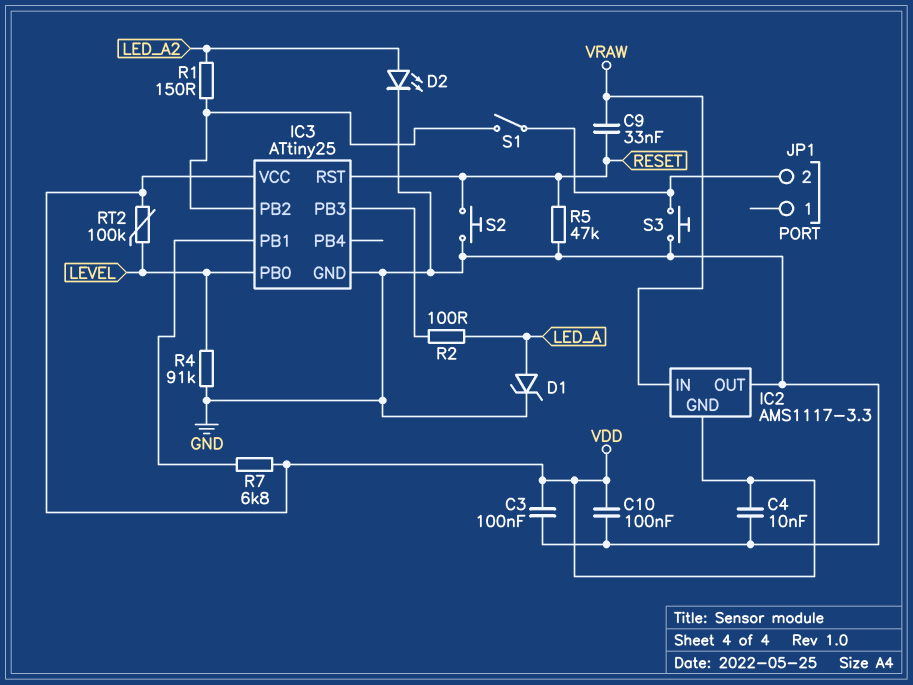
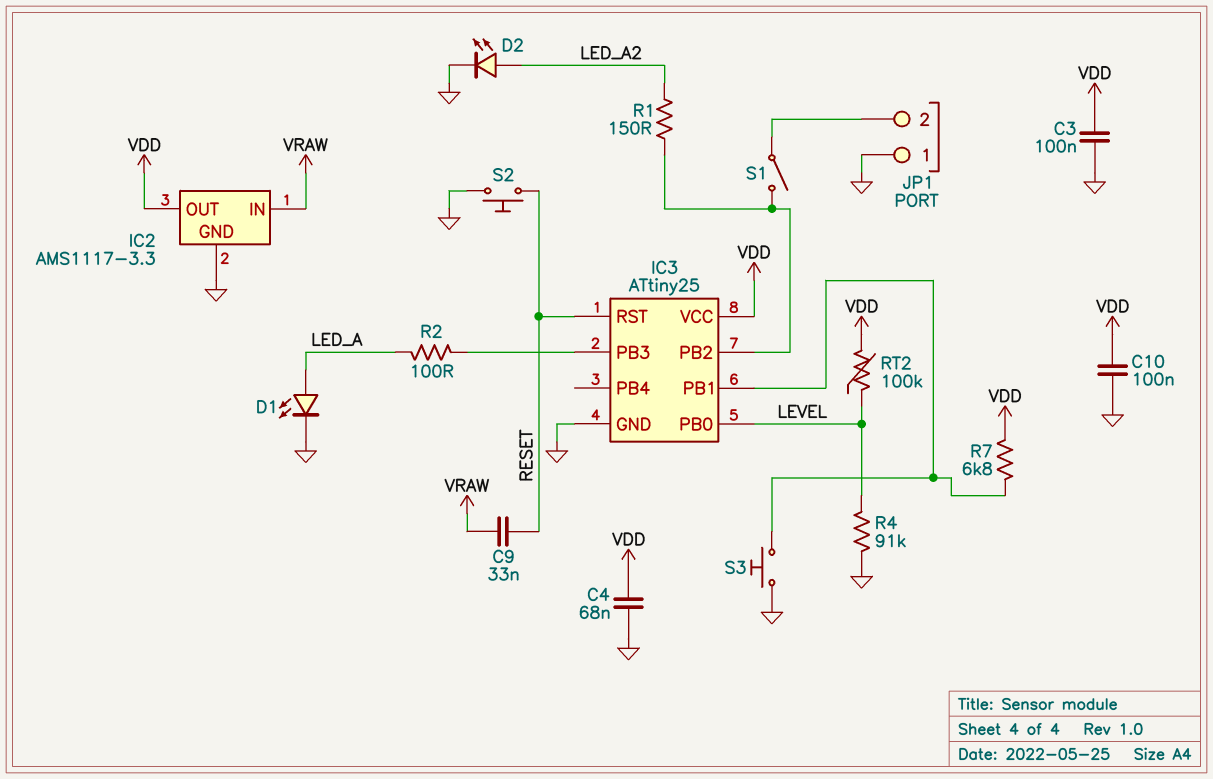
C4: 10nF (GND, VDD) -> 68nF (GND, VDD)
D1: zener (A LED_A, K GND) -> LED (A LED_A, K GND)
IC2 pin GND: VDD -> GND
IC2 pin OUT: GND -> VDD
JP1 pin 1: none -> GND
R5: 47k (GND, RESET) -> none
S3: button (GND, JP1/2) -> button (GND, IC3/PB1)

